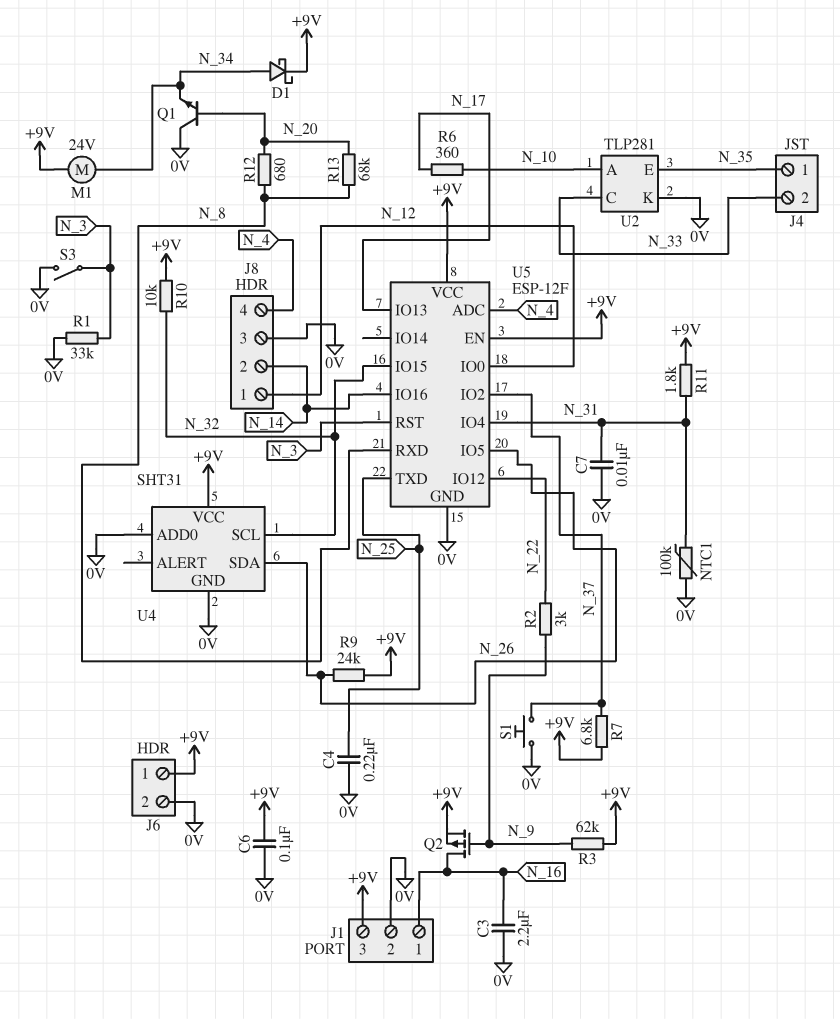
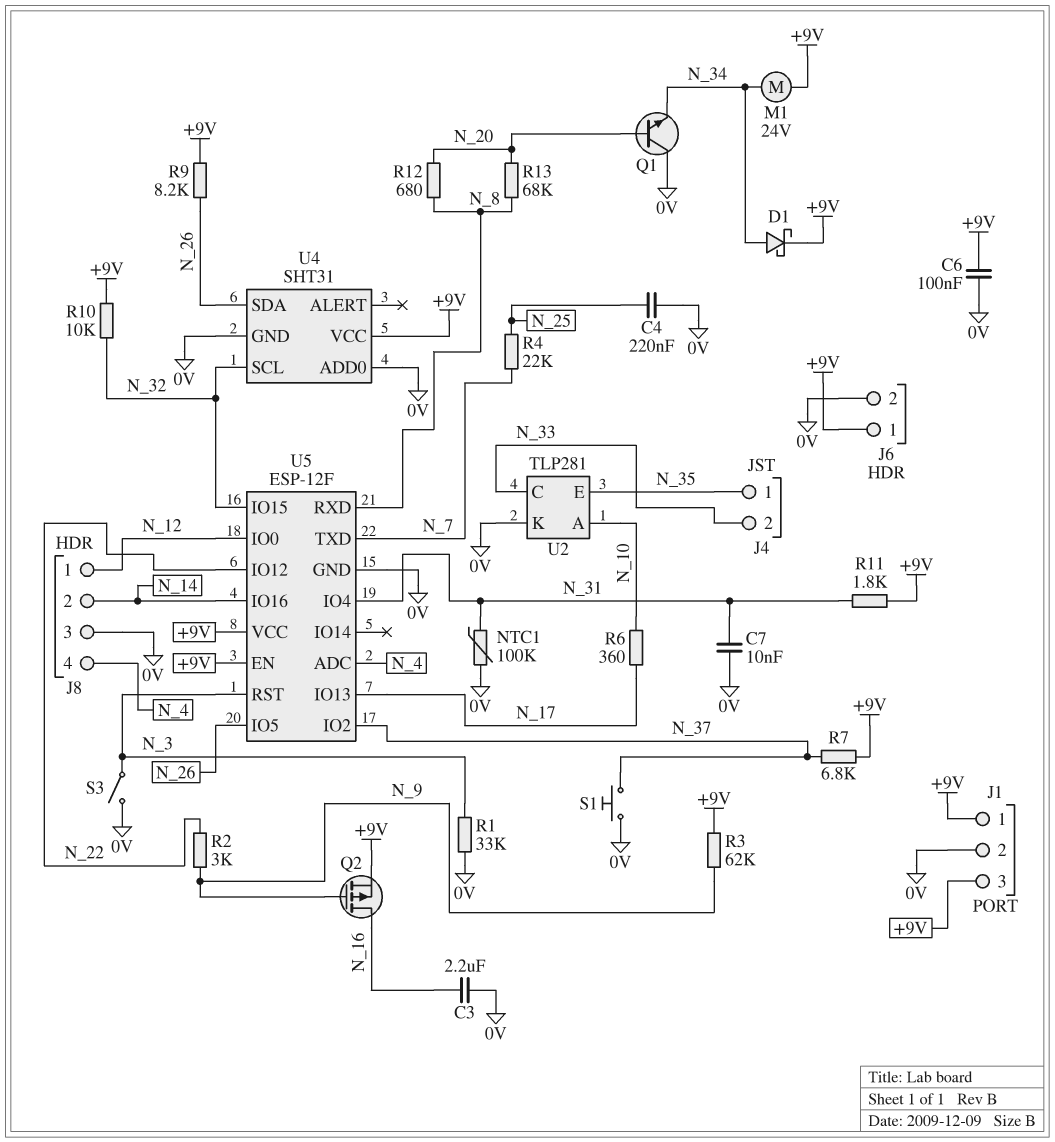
J1 pin 1: N_16 -> +9V
R4: none -> 22k (N_7, N_25)
R9: 24k (+9V, N_26) -> 8.2k (+9V, N_26)
U5 pin TXD: N_25 -> N_7

